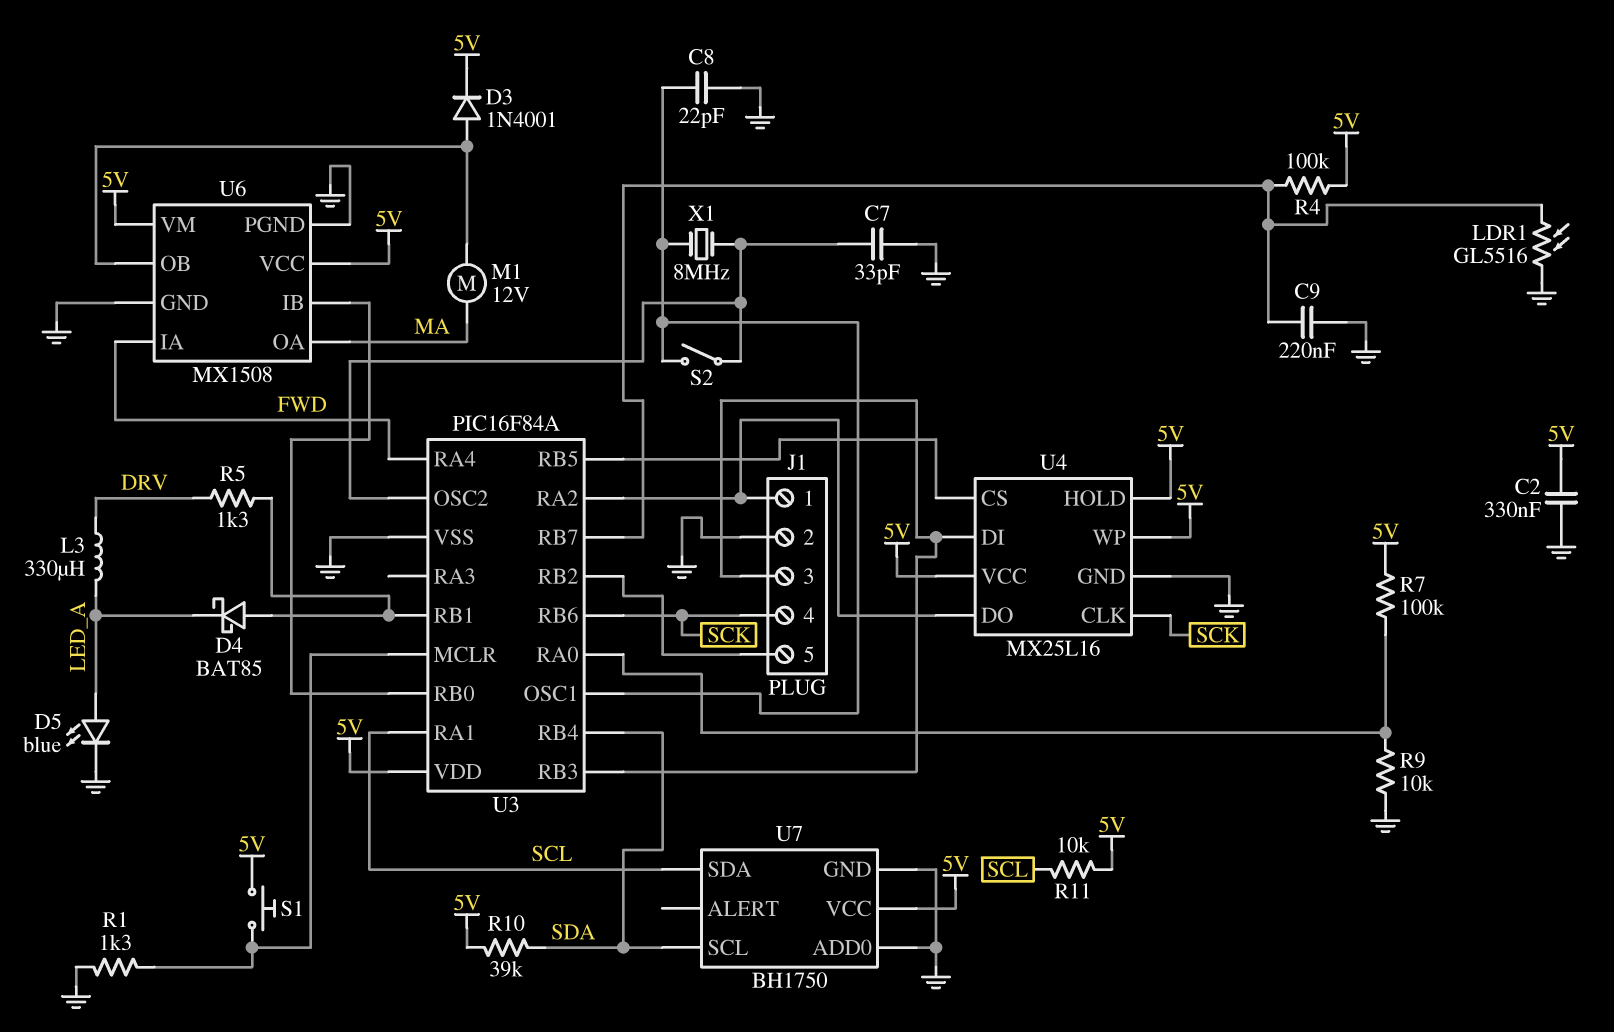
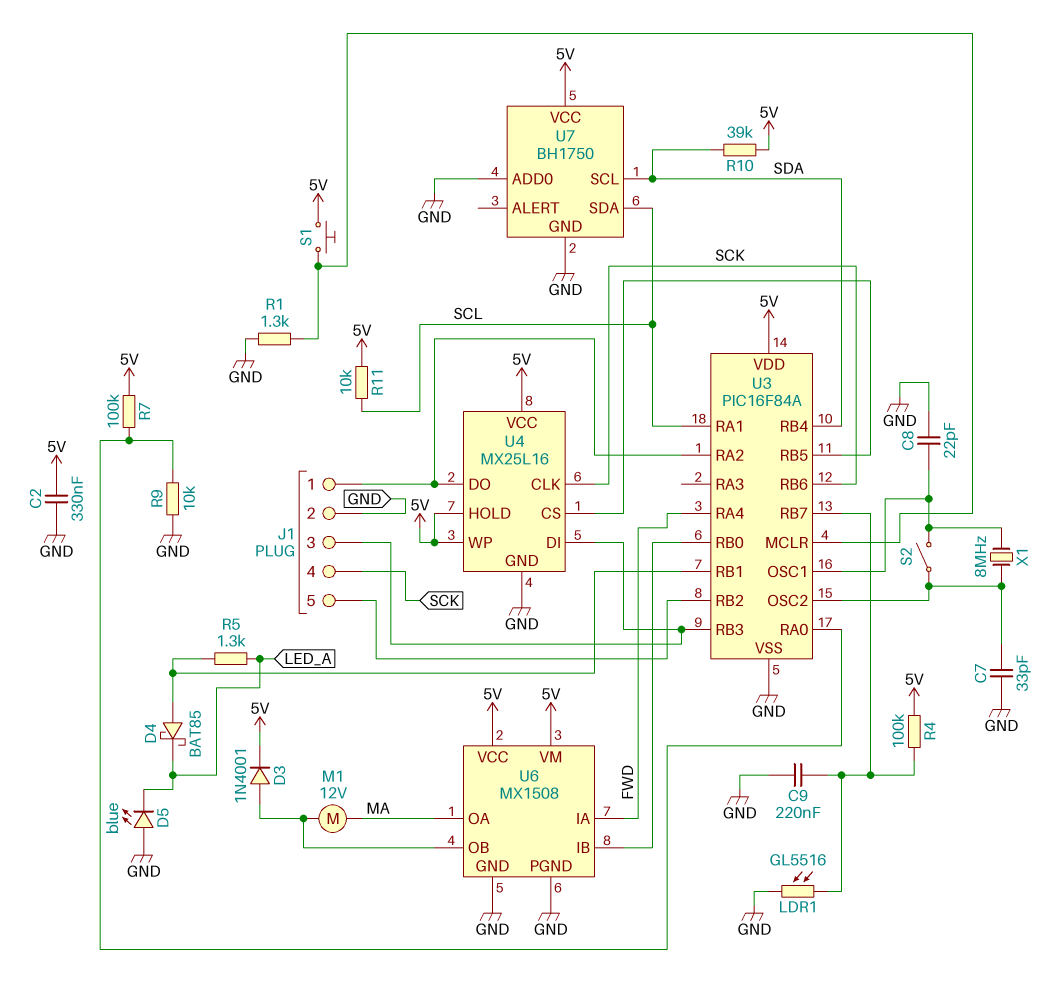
D5: LED blue (A LED_A, K GND) -> LED blue (A GND, K LED_A)
L3: 330uH (DRV, LED_A) -> none
R5: 1.3k (DRV, U3/RB1) -> 1.3k (LED_A, U3/RB1)

